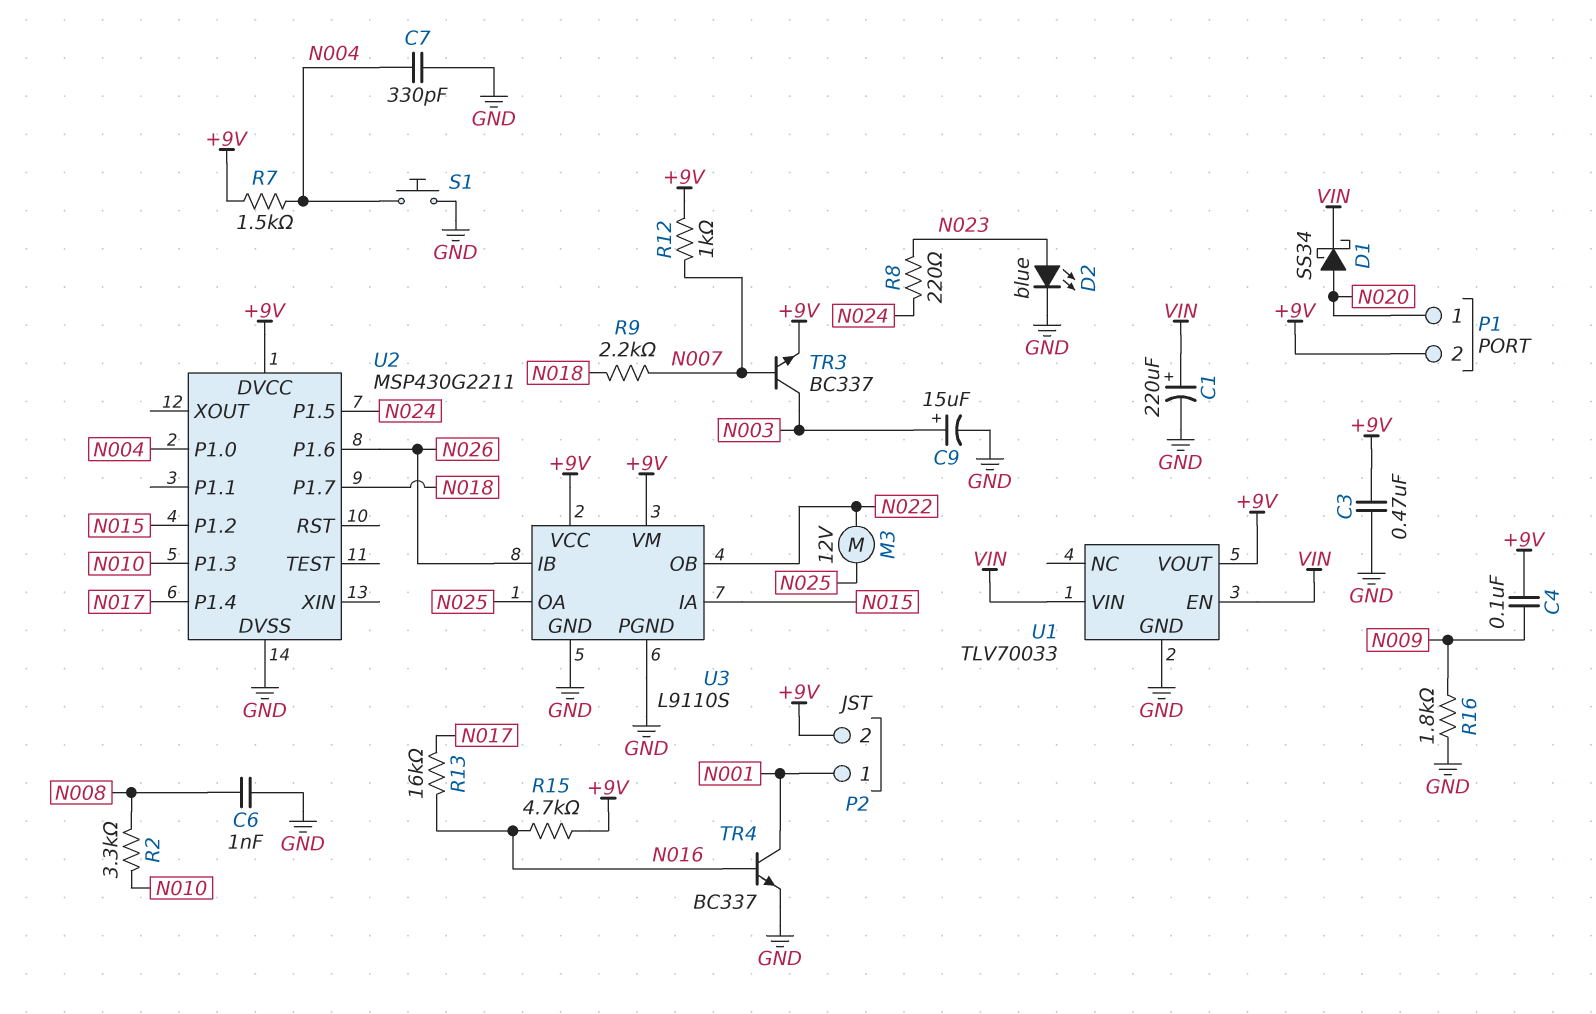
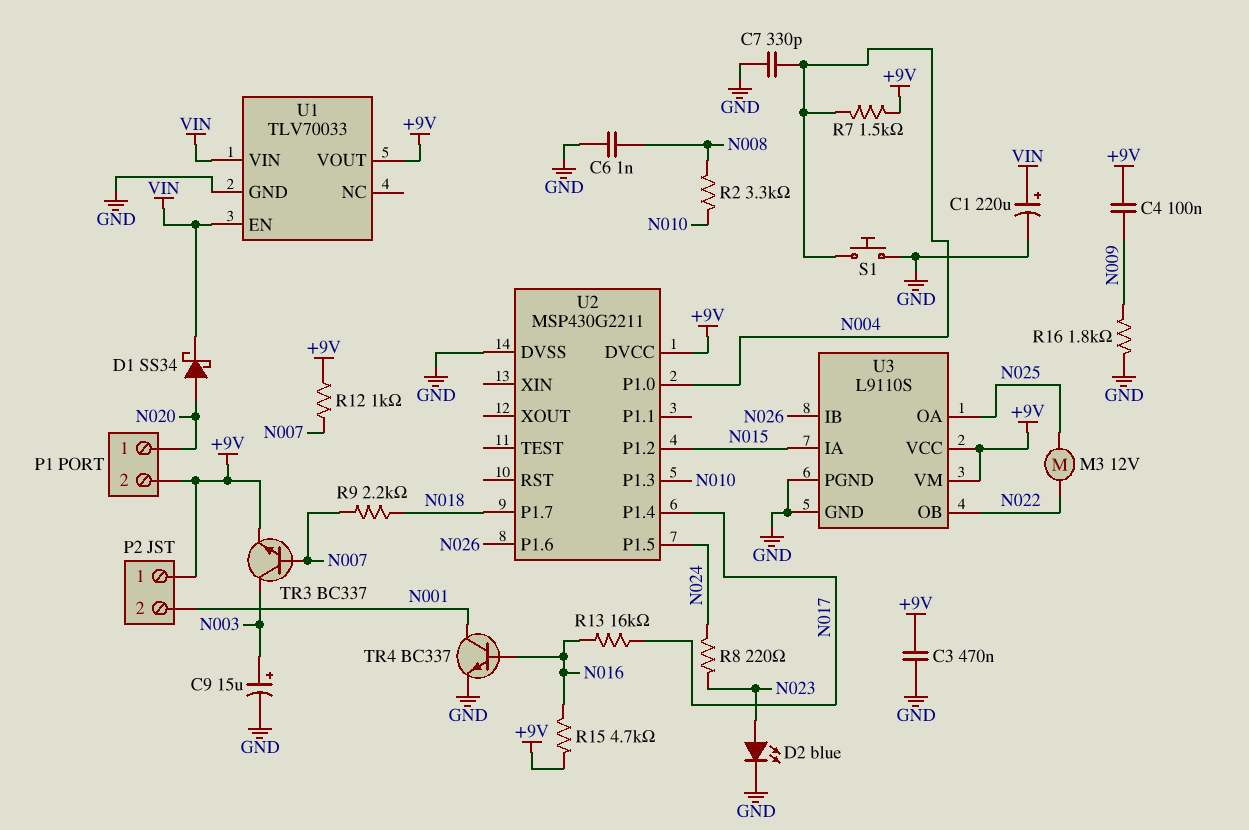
P2 pin 1: N001 -> +9V
P2 pin 2: +9V -> N001

